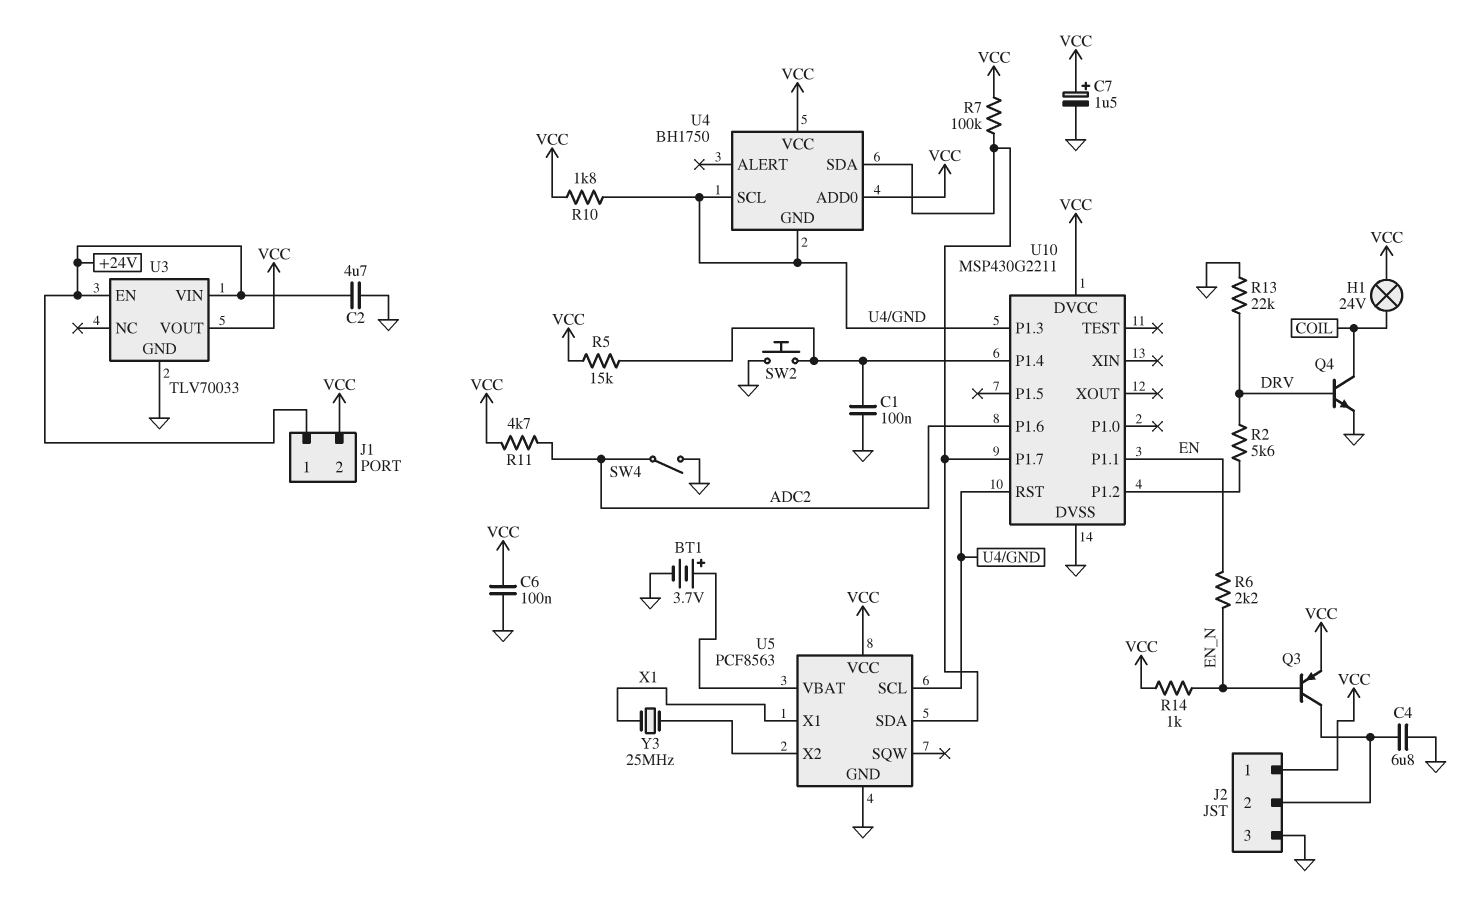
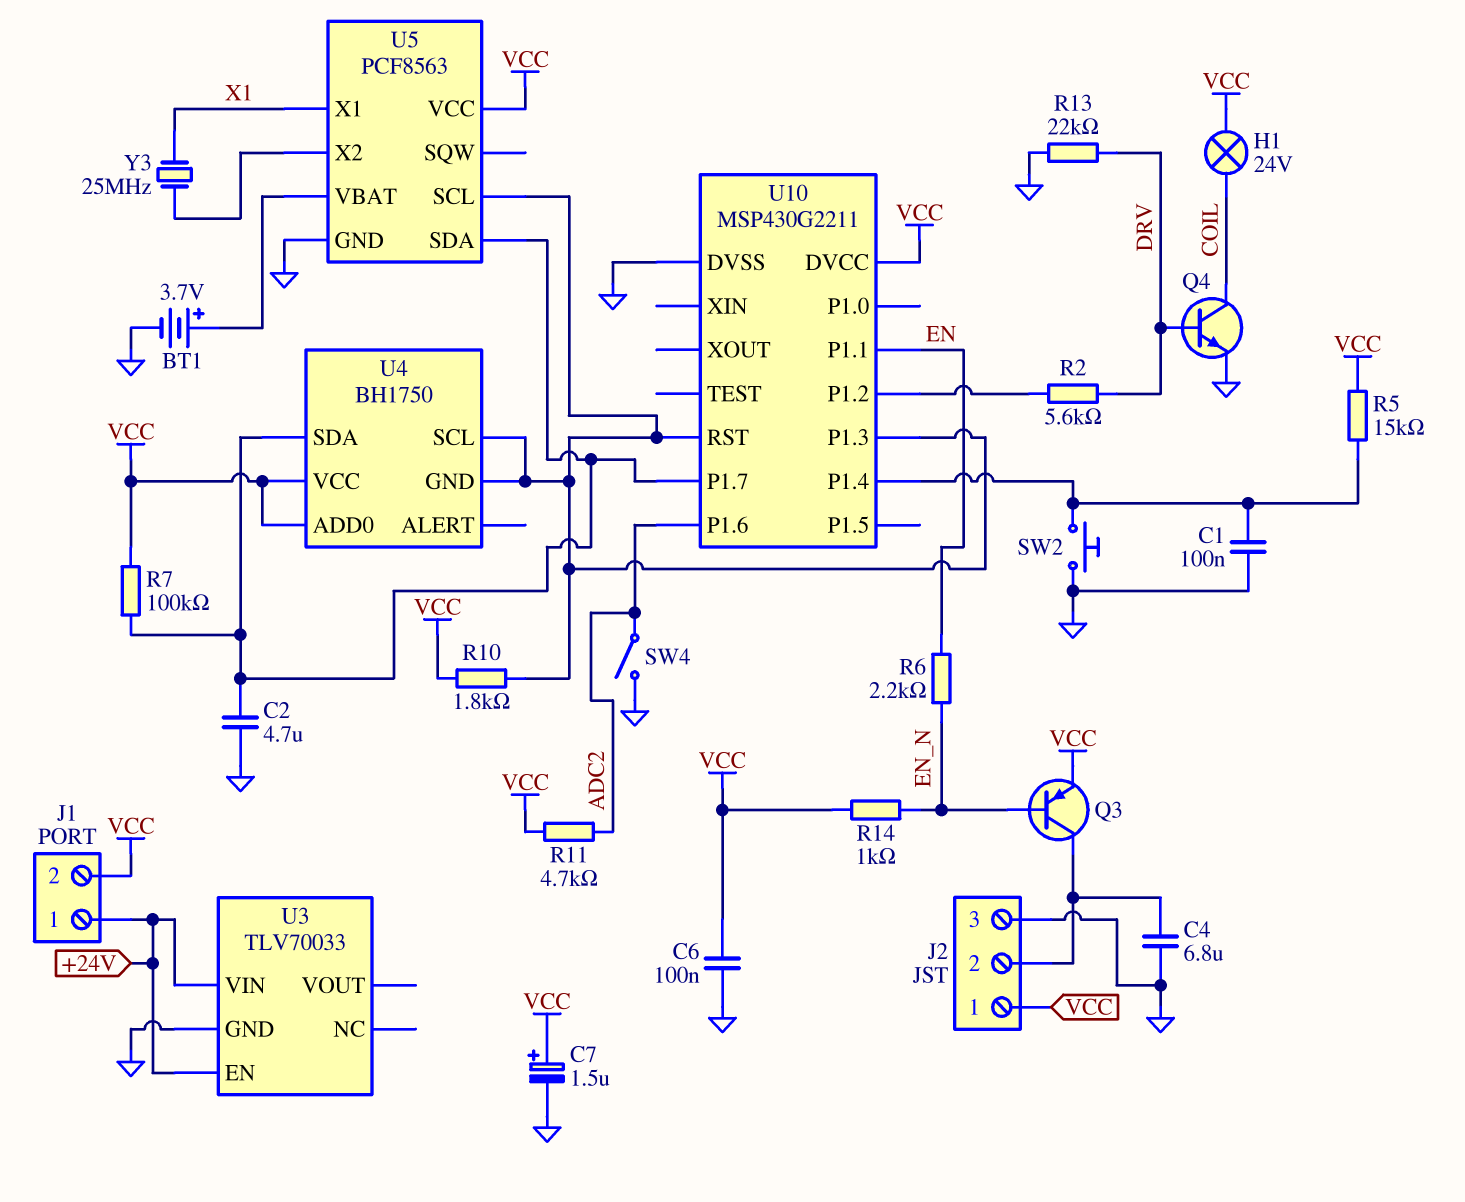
C2: 4.7uF (+24V, GND) -> 4.7uF (GND, U4/SDA)
U3 pin VOUT: VCC -> none

